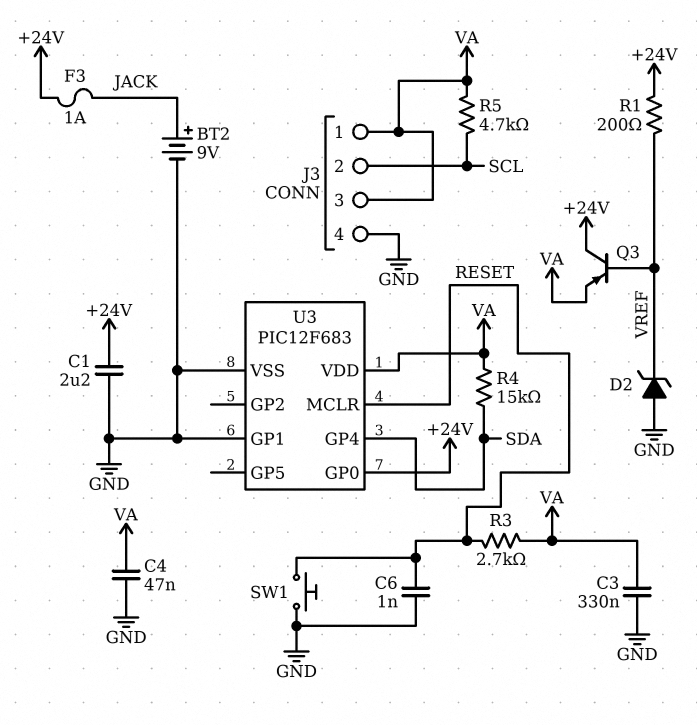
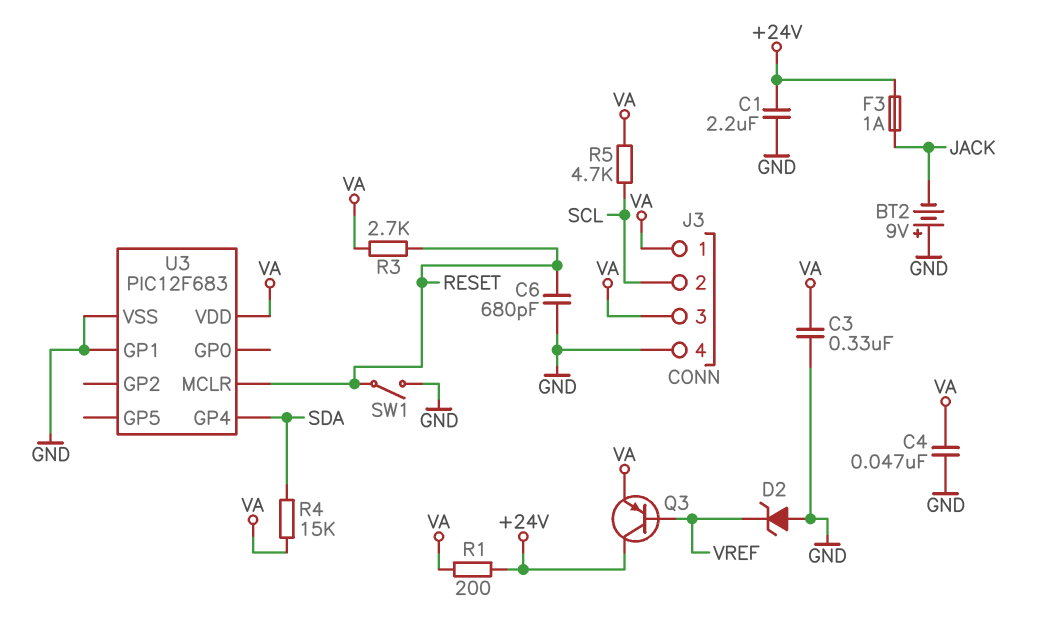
BT2: 9V (plus JACK, minus GND) -> 9V (plus GND, minus JACK)
C6: 1nF (GND, RESET) -> 680pF (GND, RESET)
R1: 200 (+24V, VREF) -> 200 (+24V, VA)
SW1: button (GND, RESET) -> switch (GND, RESET)
U3 pin GP0: +24V -> none

